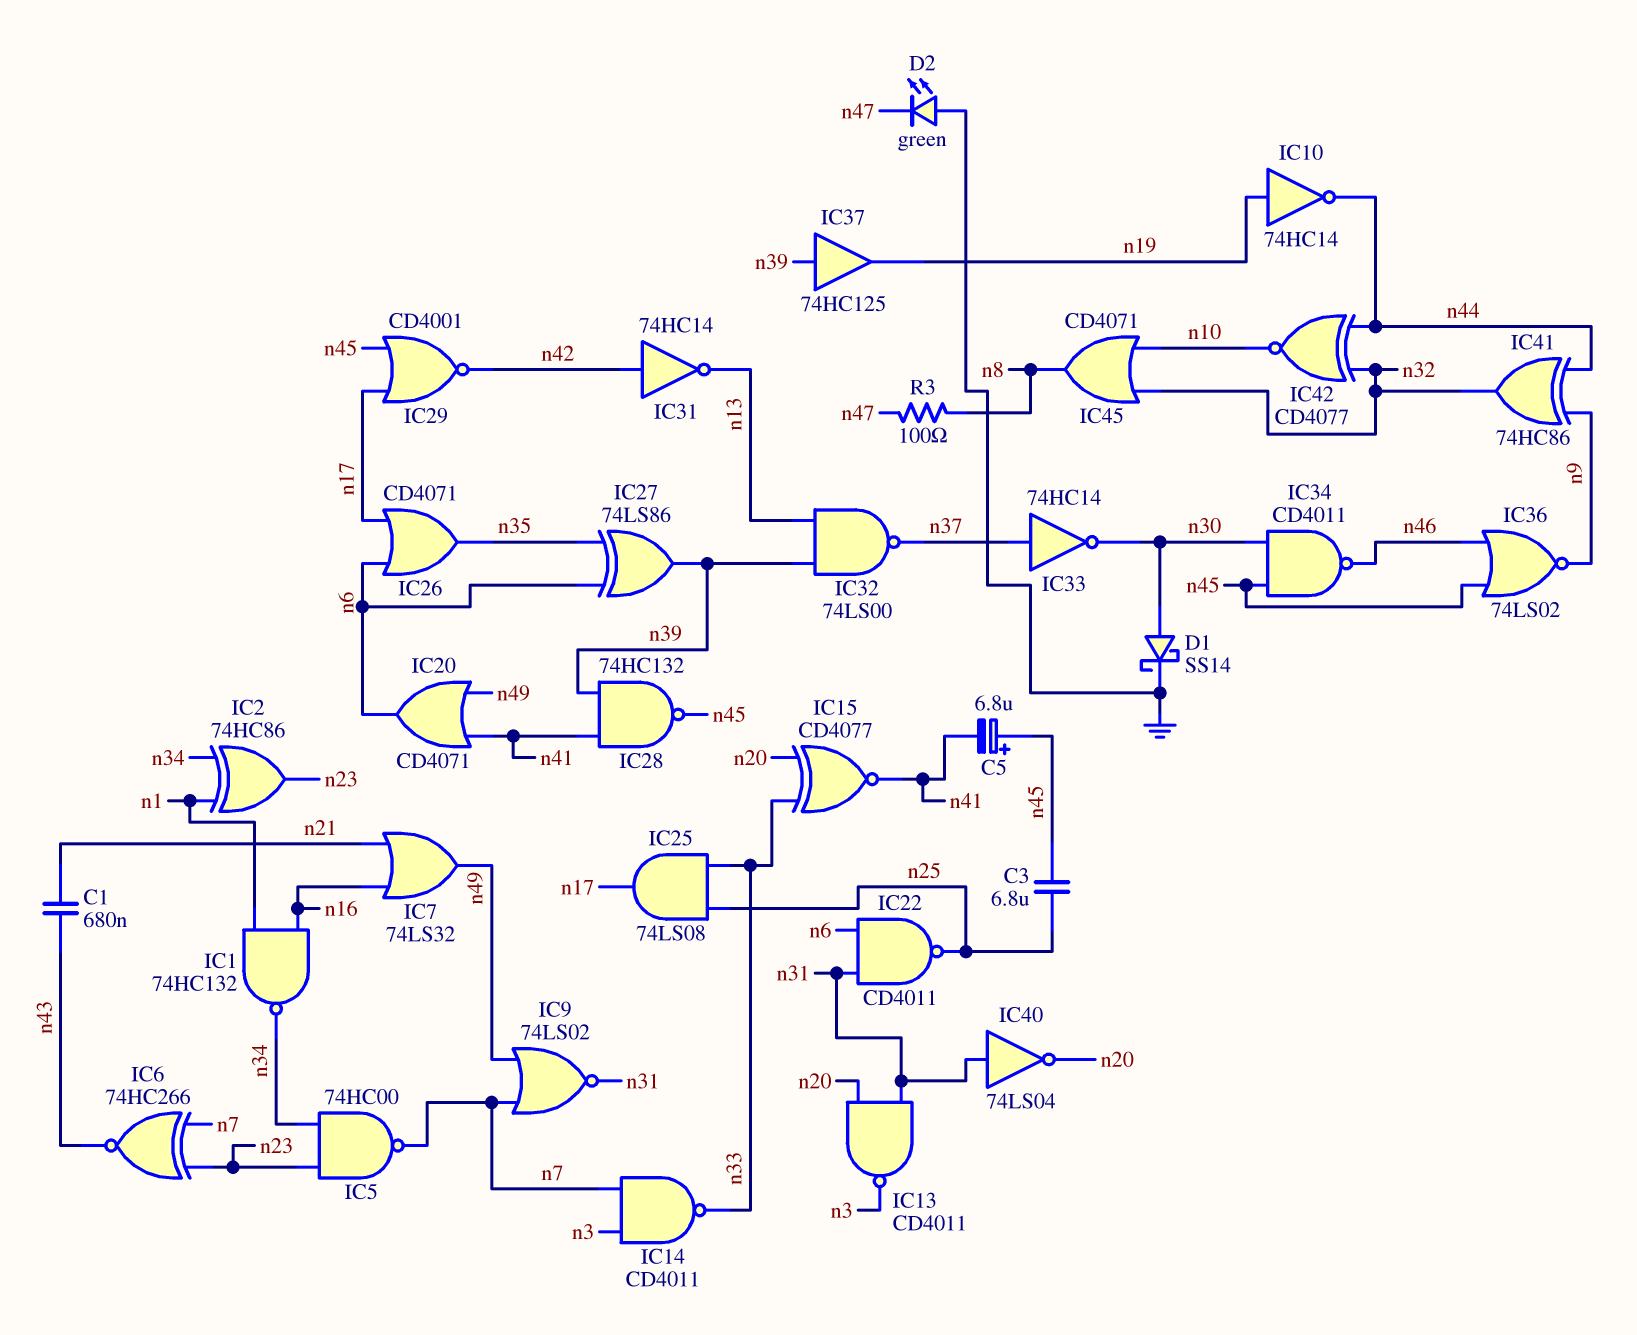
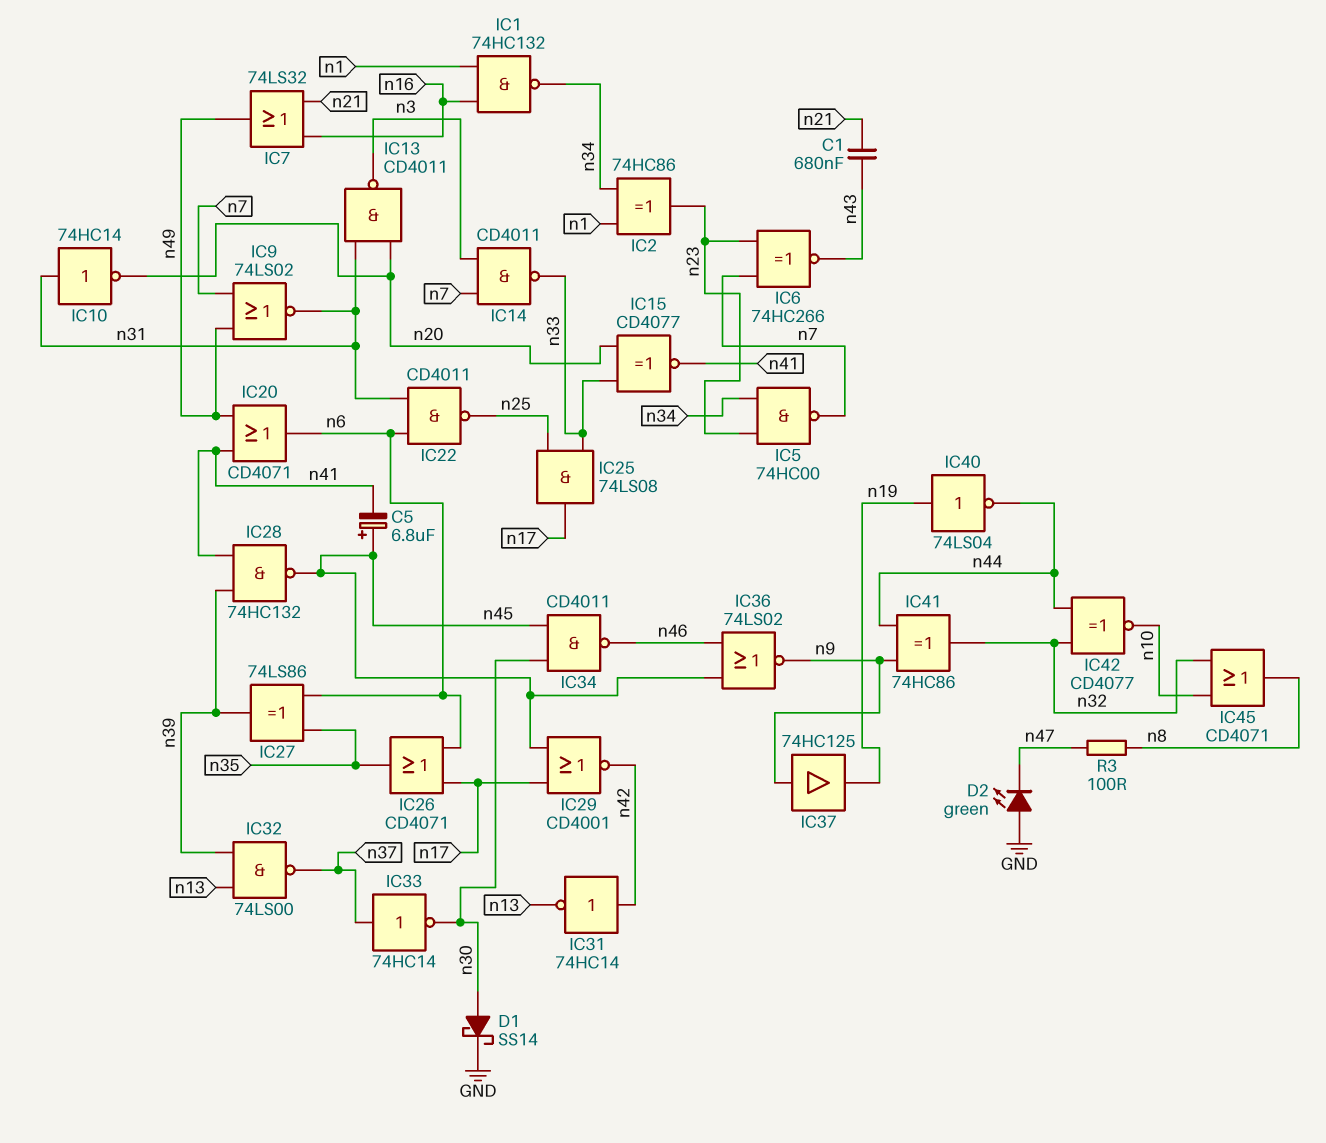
C3: 6.8uF (n25, n45) -> none
IC10: NOT 74HC14 (in n19, out n44) -> NOT 74HC14 (in n31, out n20)
IC37: buffer 74HC125 (in n39, out n19) -> buffer 74HC125 (in n9, out n19)
IC40: NOT 74LS04 (in n31, out n20) -> NOT 74LS04 (in n19, out n44)

